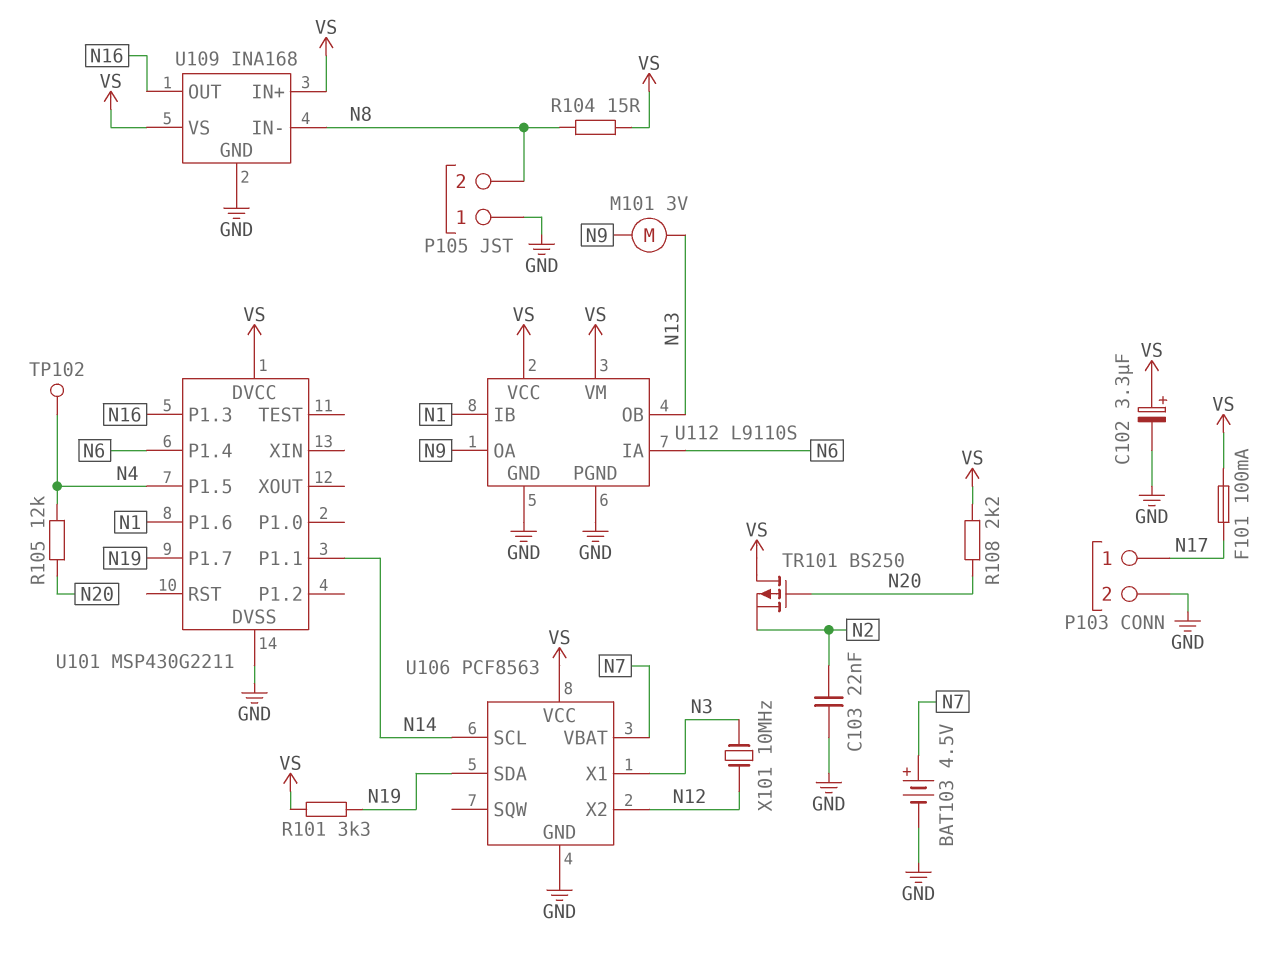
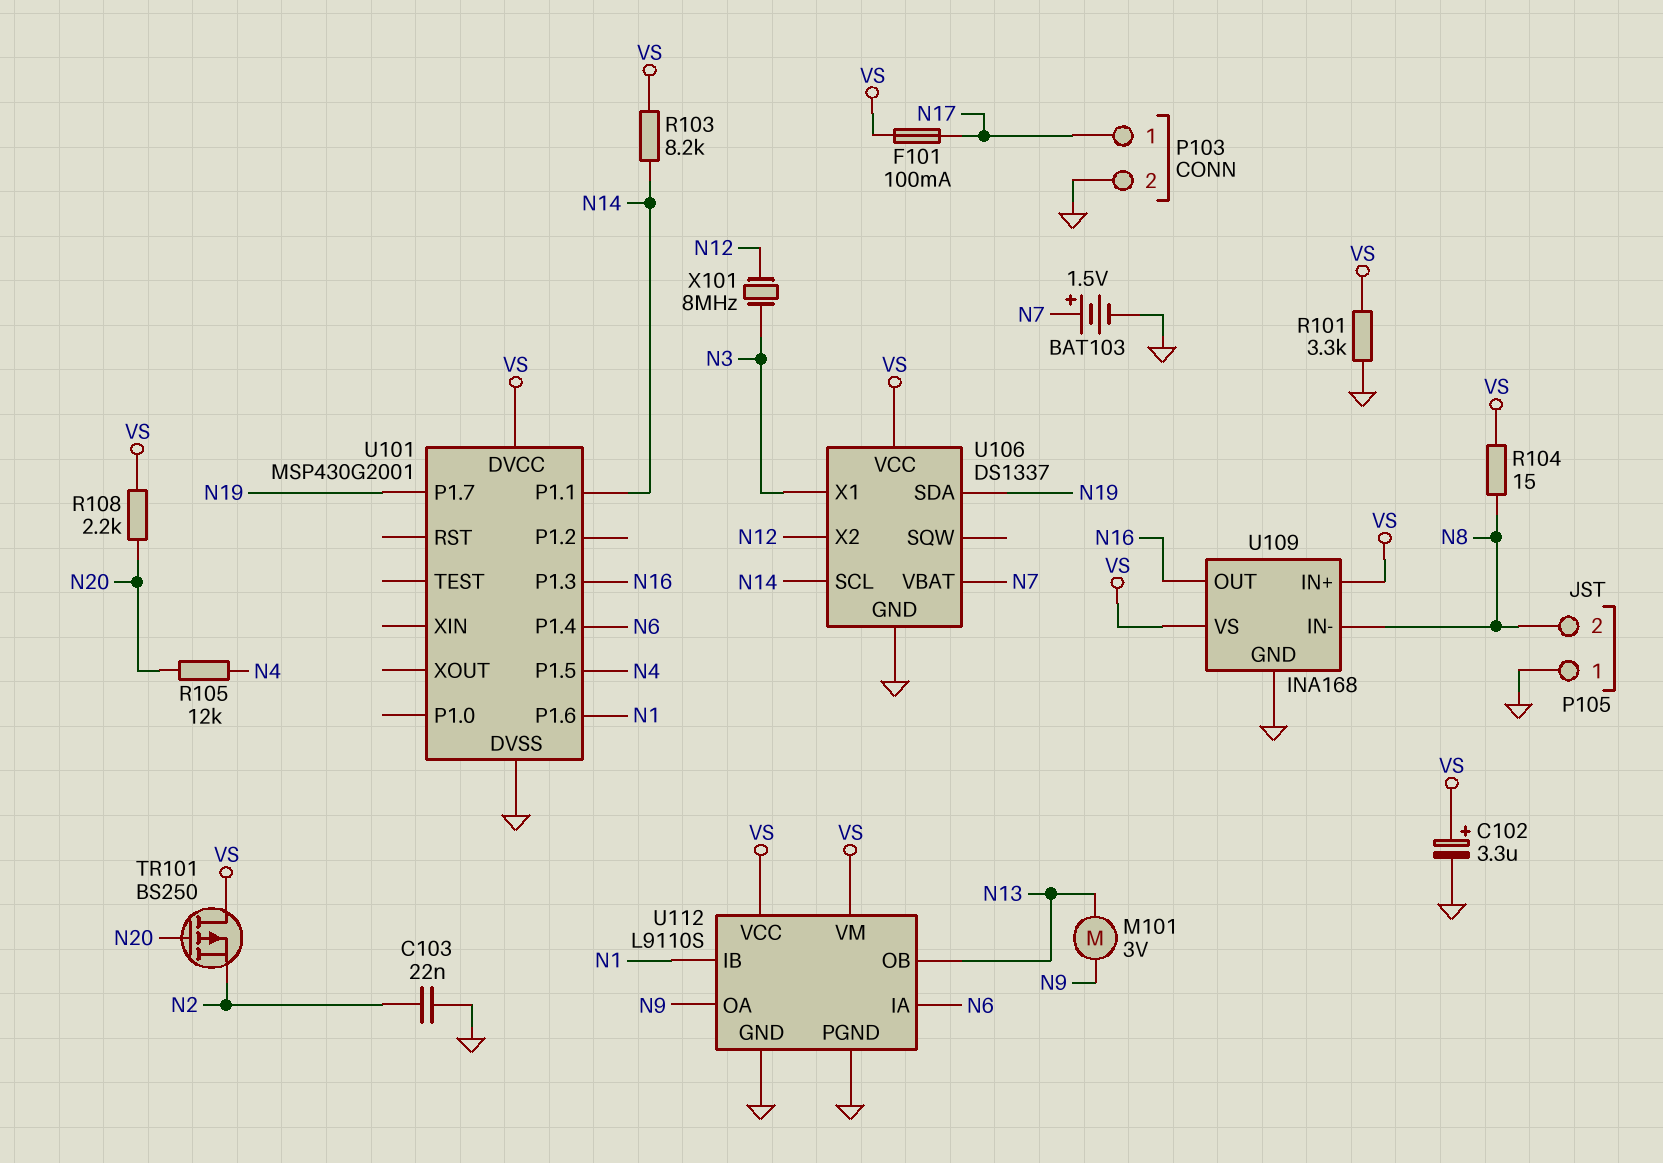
BAT103: 4.5V (plus N7, minus GND) -> 1.5V (plus N7, minus GND)
R101: 3.3k (N19, VS) -> 3.3k (GND, VS)
R103: none -> 8.2k (N14, VS)
TP102: test point (N4) -> none
U101: MSP430G2211 -> MSP430G2001
U106: PCF8563 -> DS1337
X101: 10MHz (N3, N12) -> 8MHz (N3, N12)

